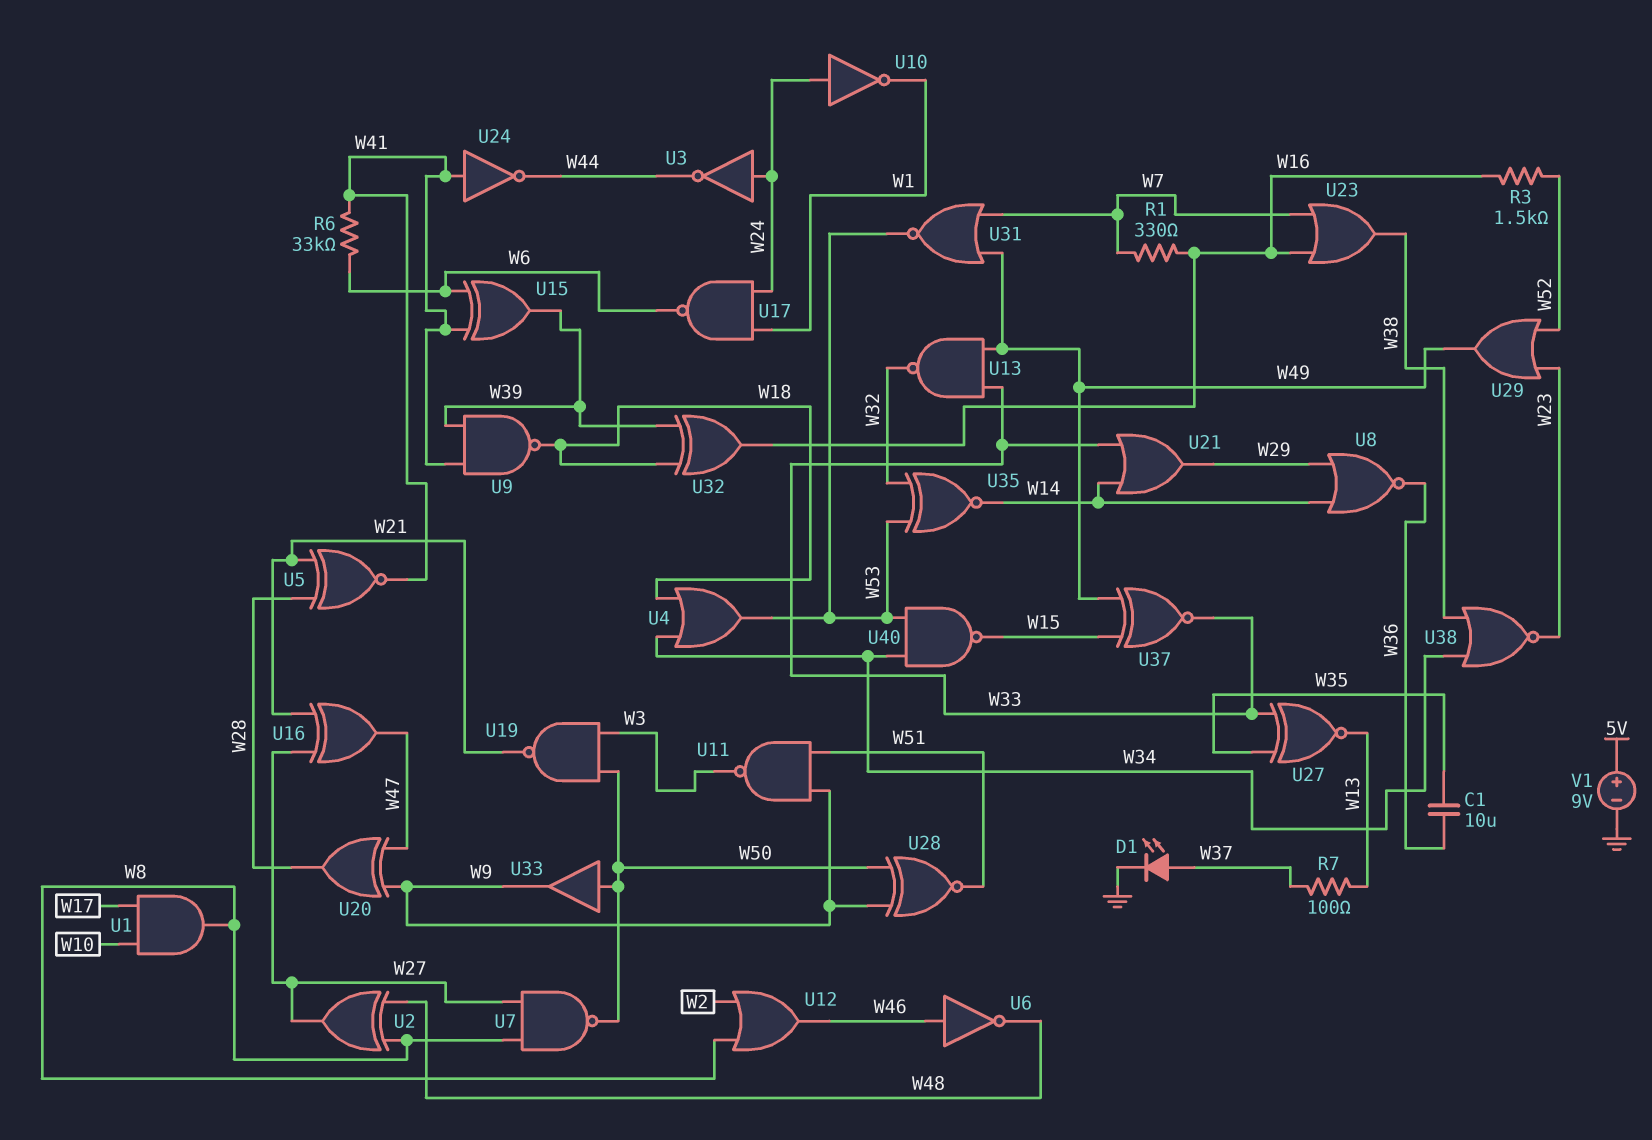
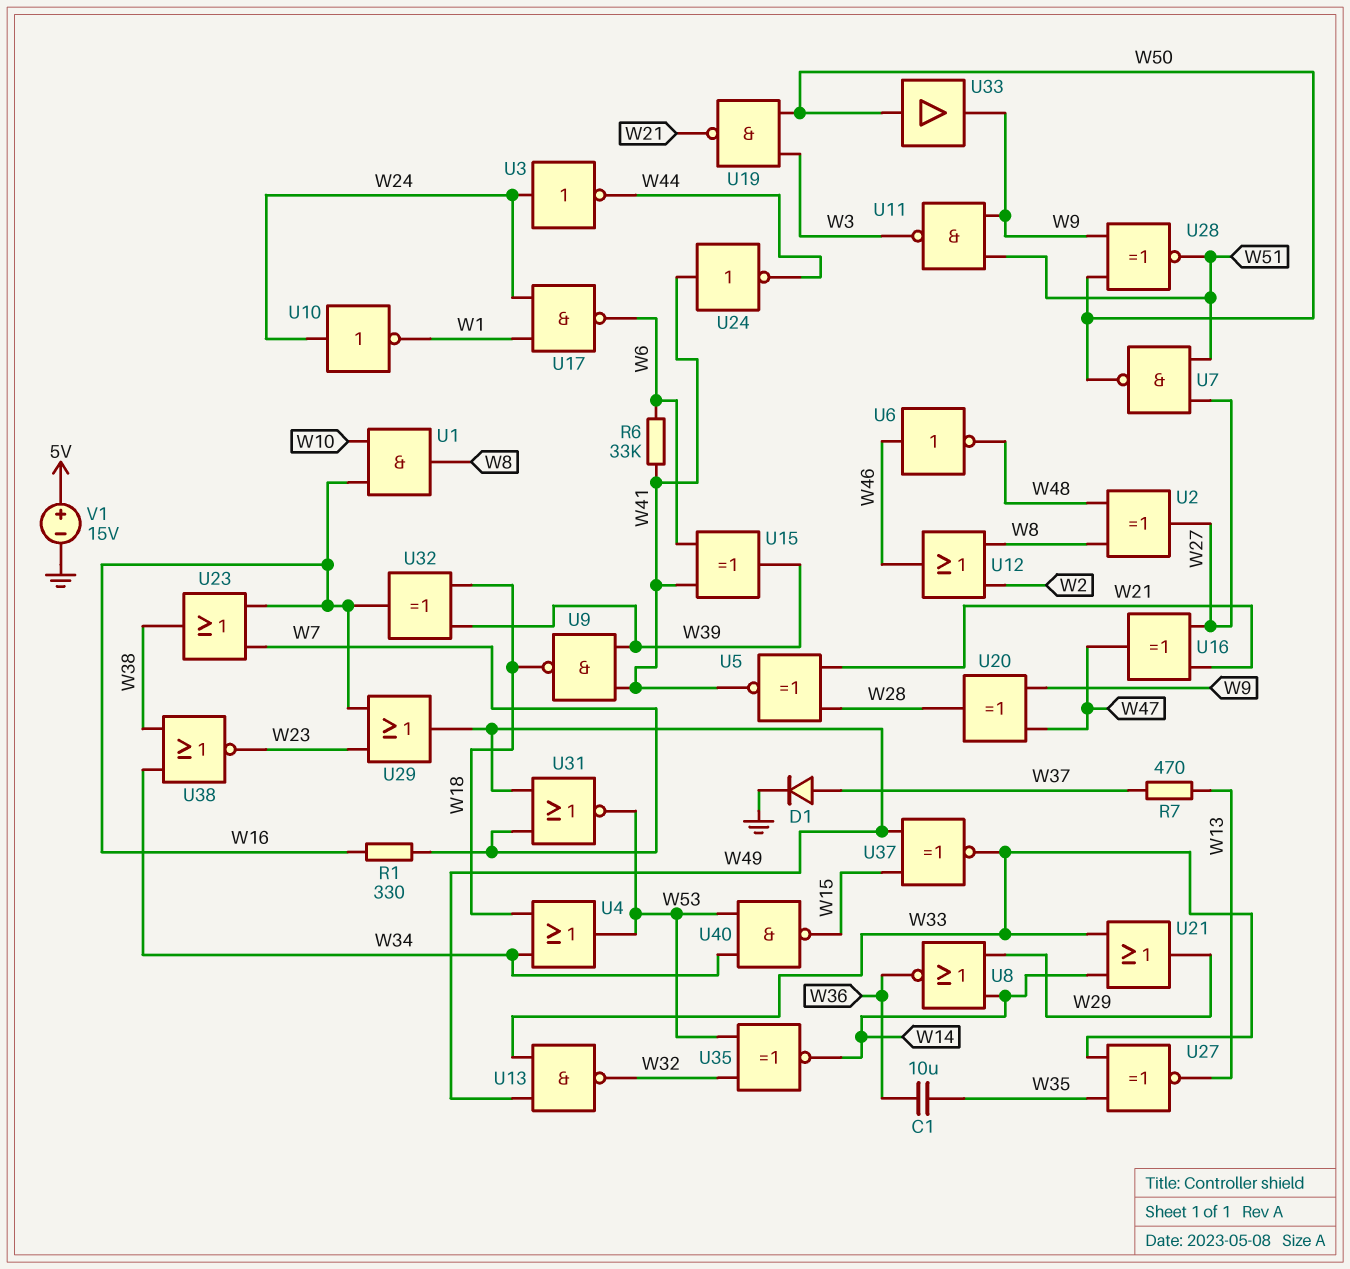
D1: LED (A W37, K GND) -> diode (A W37, K GND)
R3: 1.5k (W16, W52) -> none
R7: 100 (W13, W37) -> 470 (W13, W37)
U1: AND (in W10, in W17, out W8) -> AND (in W10, in W16, out W8)
U7: NAND (in W8, in W27, out W50) -> NAND (in W27, in W51, out W50)
U29: OR (in W23, in W52, out W49) -> OR (in W16, in W23, out W49)
V1: 9V (plus 5V, minus GND) -> 15V (plus 5V, minus GND)

